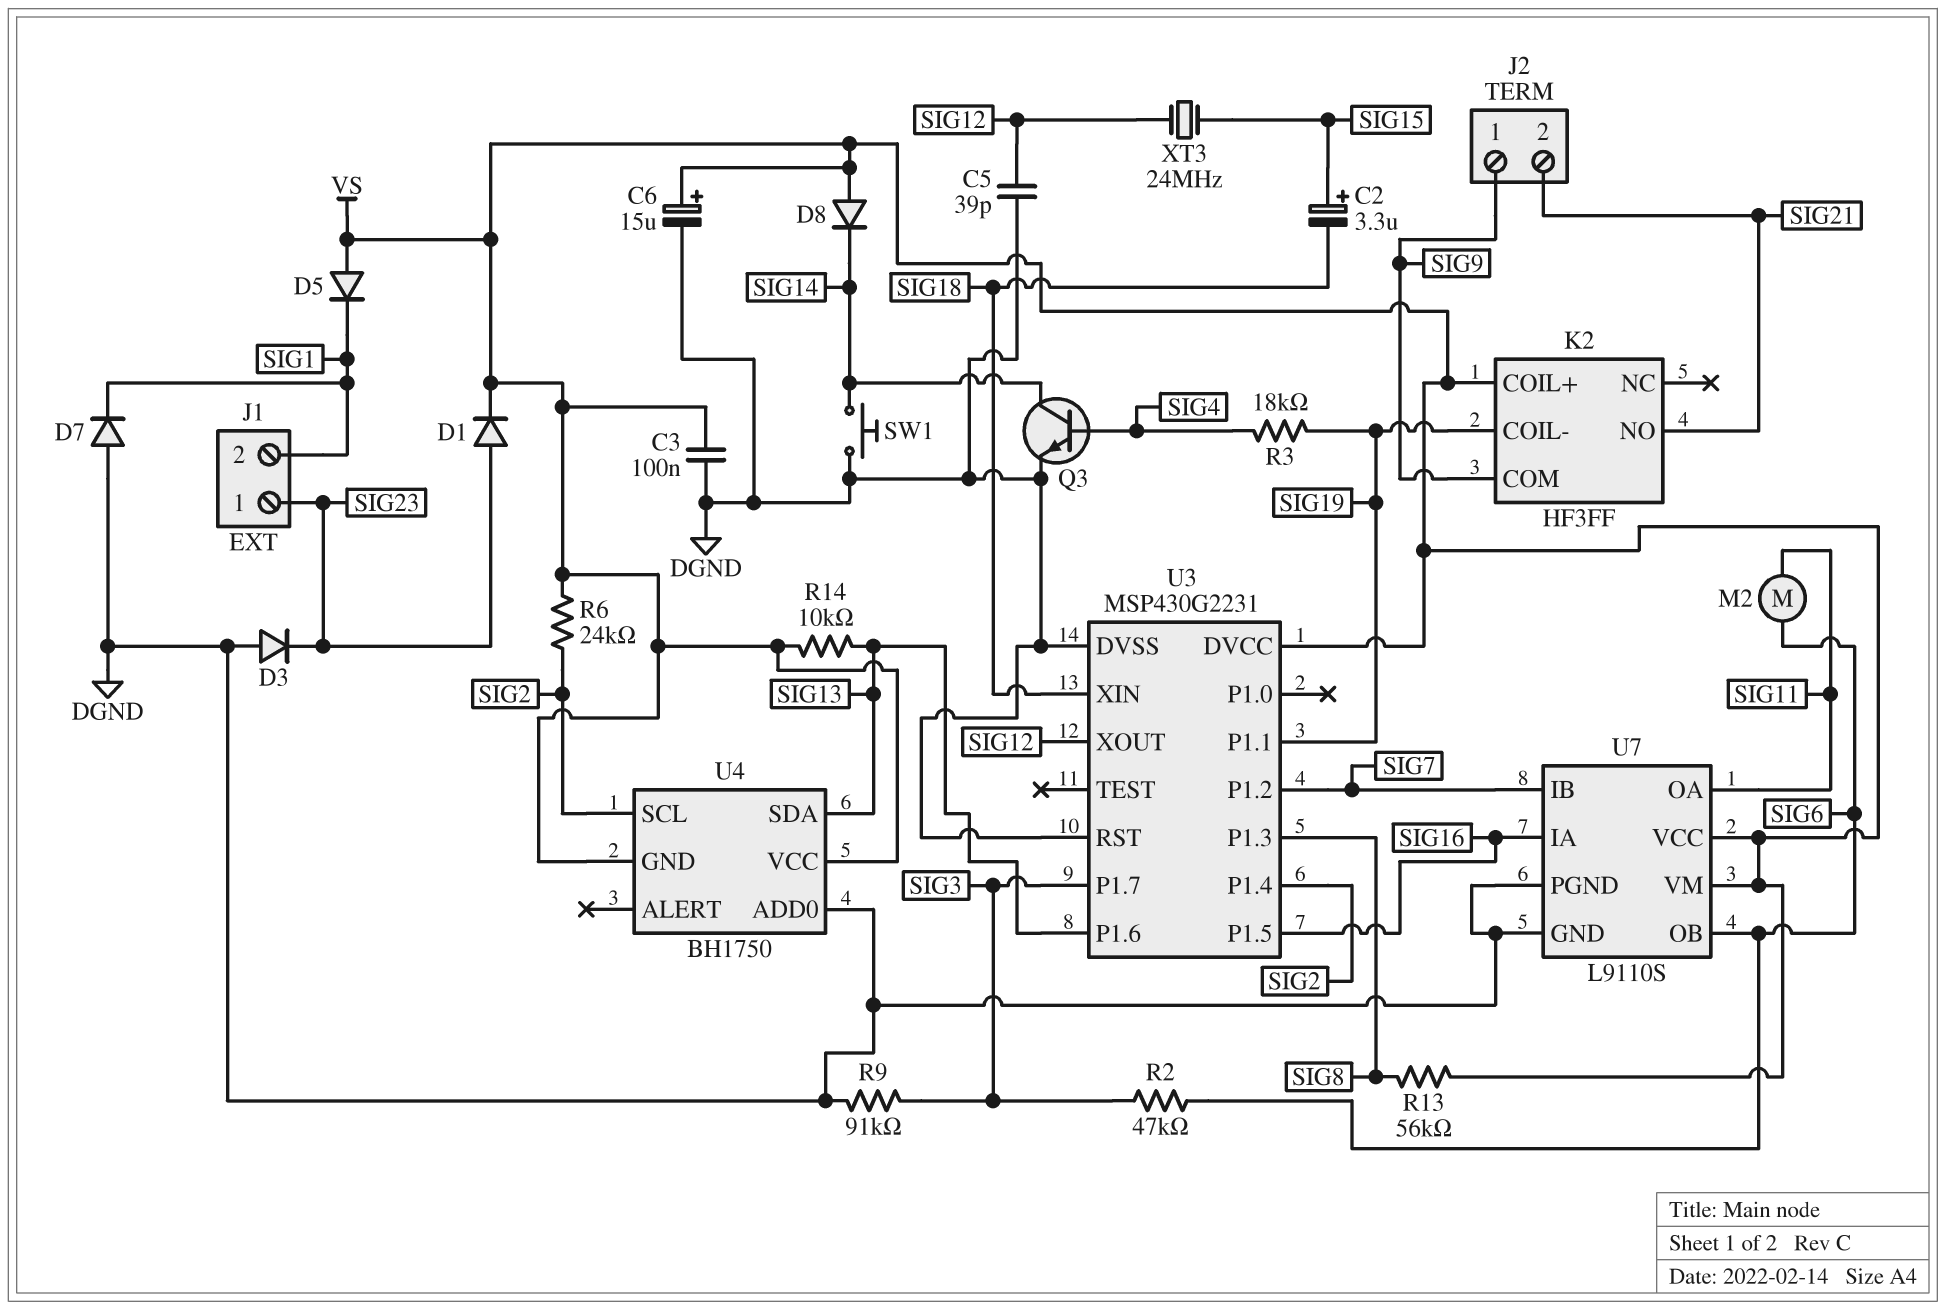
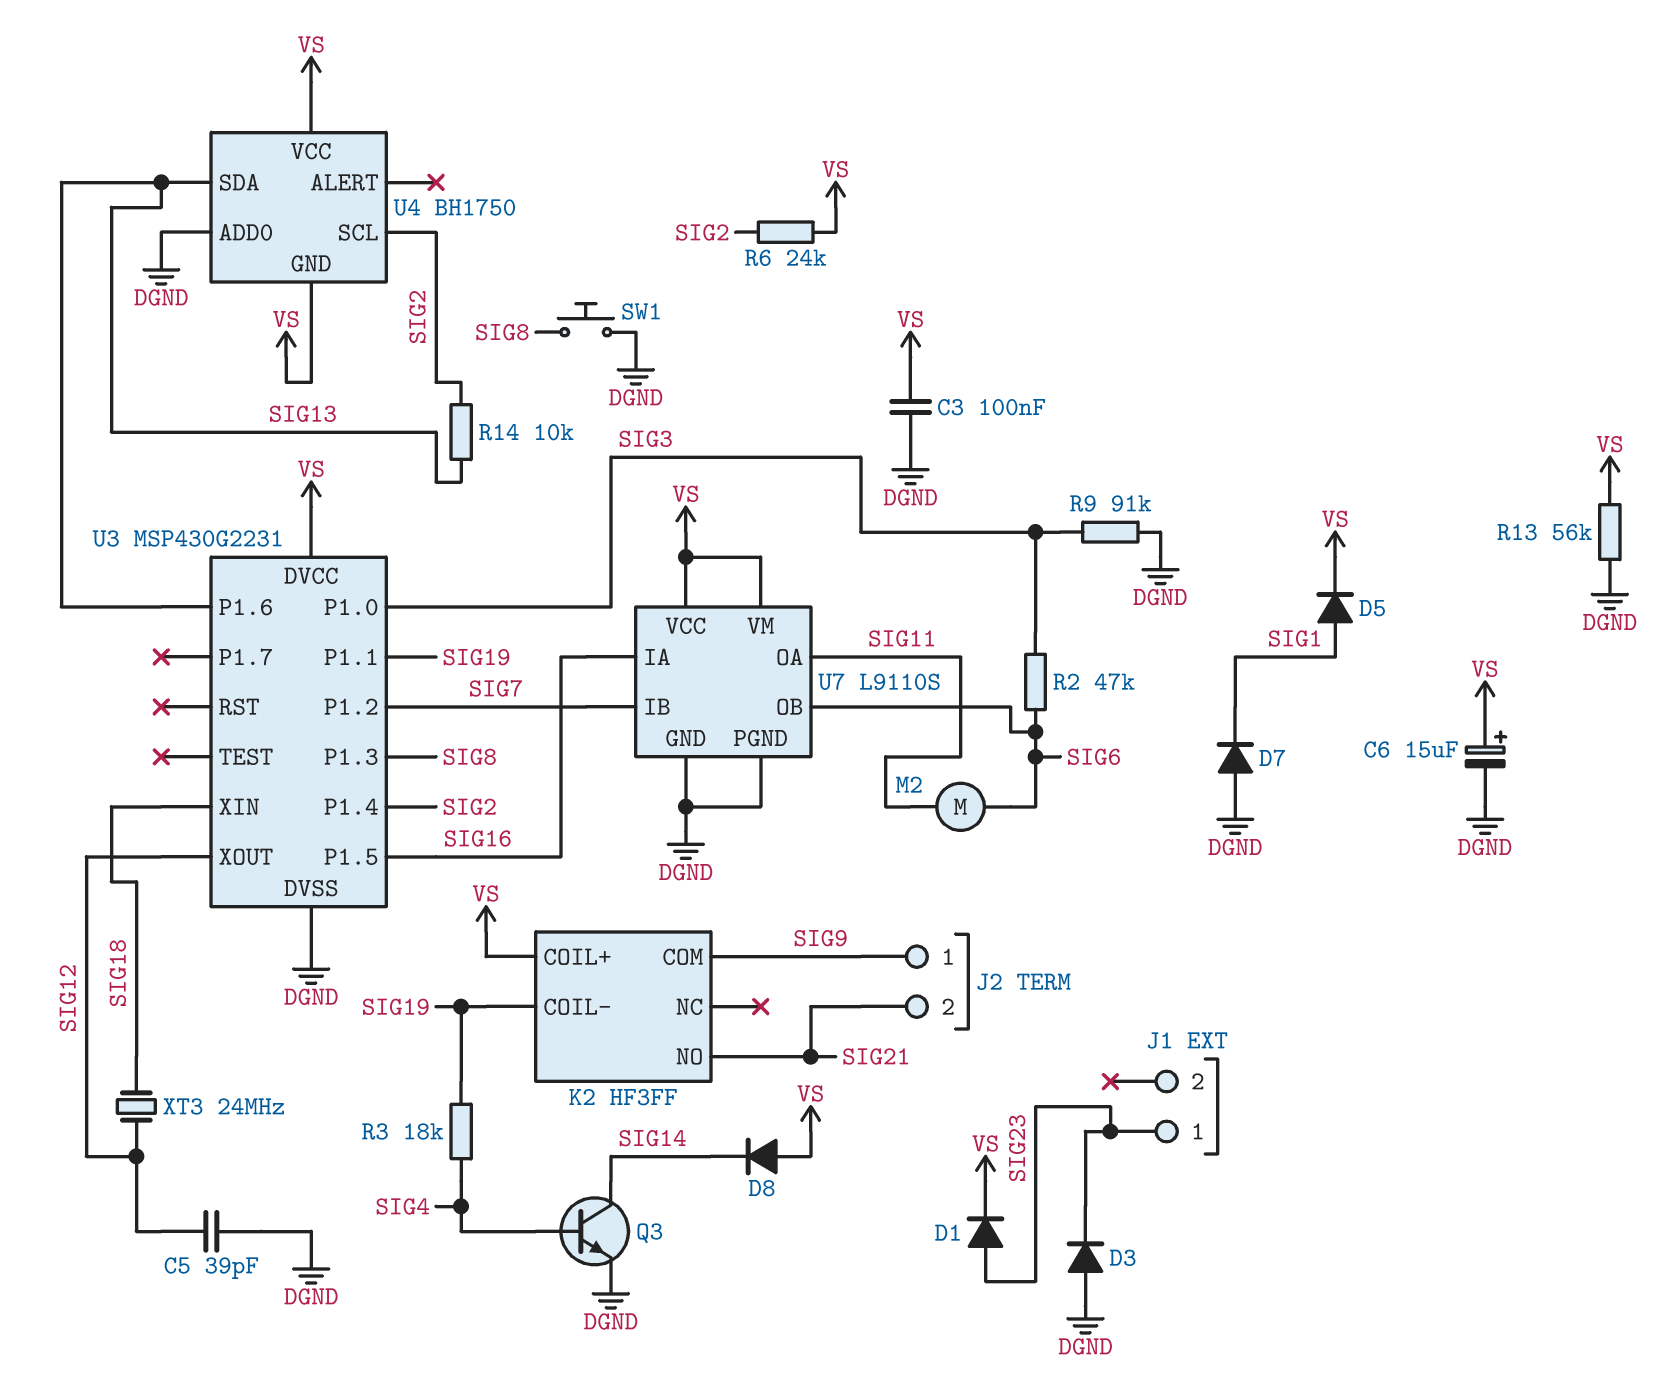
C2: 3.3uF (plus SIG15, minus SIG18) -> none
D5: diode (A VS, K SIG1) -> diode (A SIG1, K VS)
J1 pin 2: SIG1 -> none
R13: 56k (SIG8, VS) -> 56k (DGND, VS)
R14: 10k (SIG13, VS) -> 10k (SIG2, SIG13)
SW1: button (DGND, SIG14) -> button (DGND, SIG8)
U3 pin P1.0: none -> SIG3
U3 pin P1.7: SIG3 -> none
U3 pin RST: DGND -> none
XT3: 24MHz (SIG12, SIG15) -> 24MHz (SIG12, SIG18)

